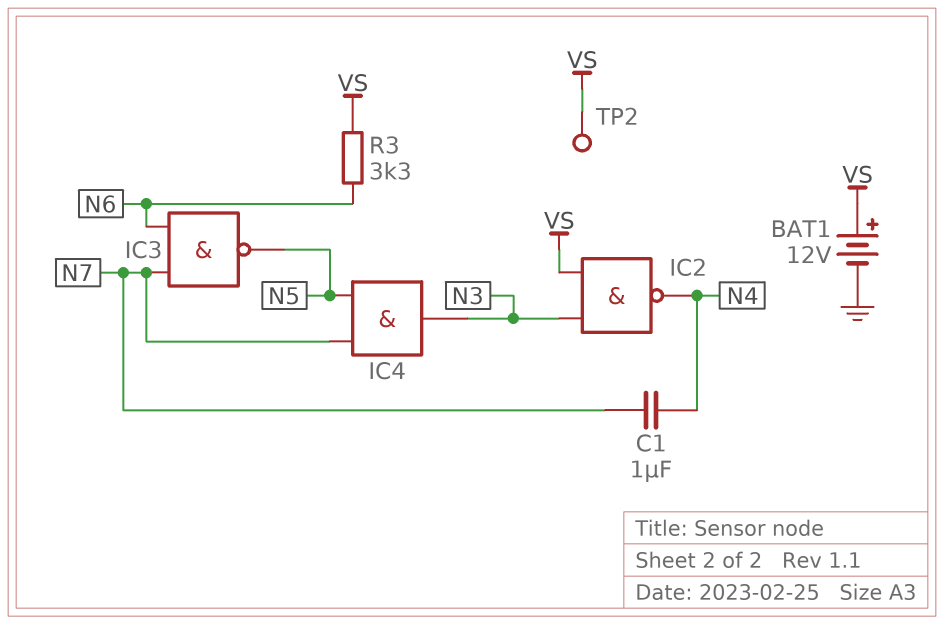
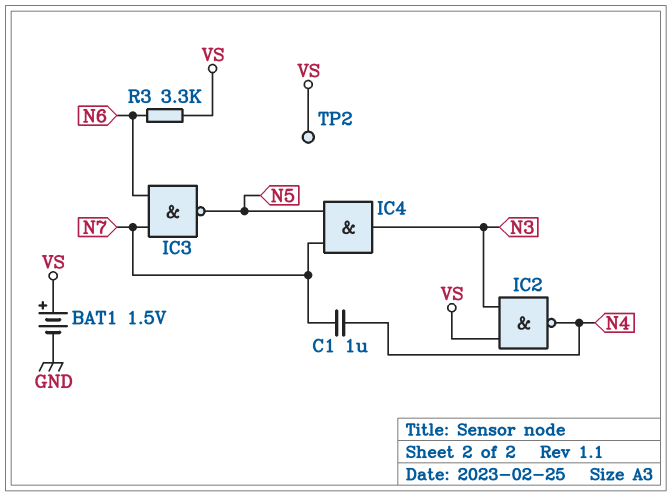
BAT1: 12V (plus VS, minus GND) -> 1.5V (plus VS, minus GND)

